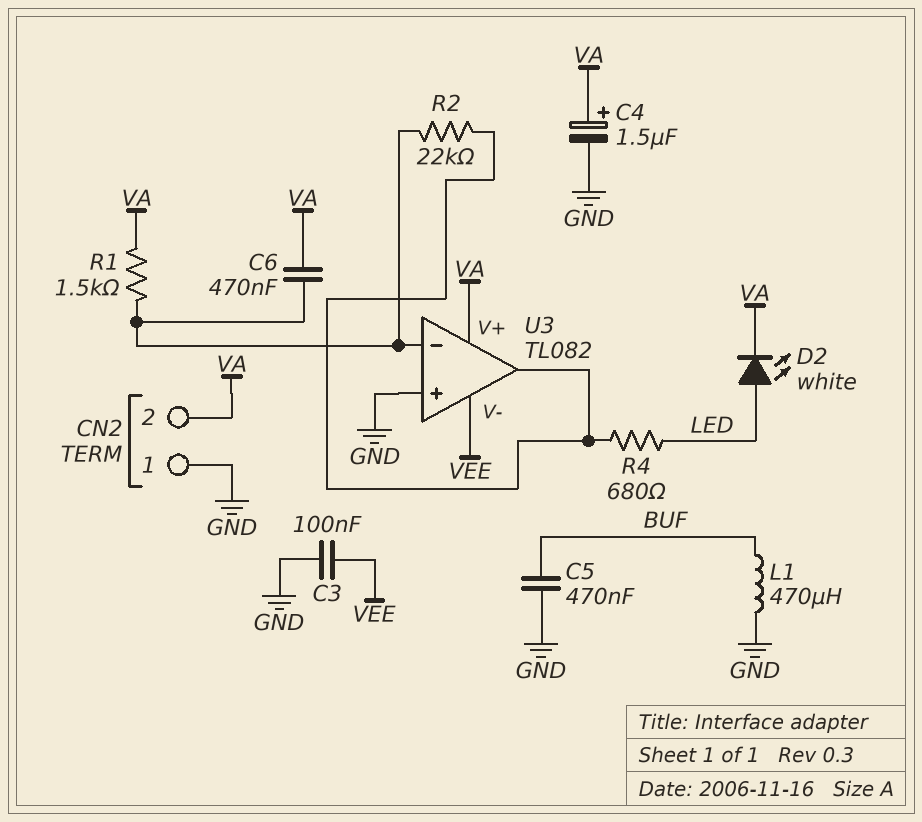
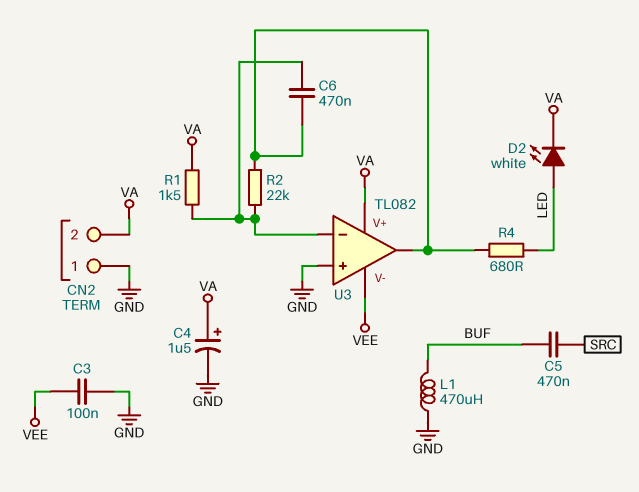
C5: 470nF (BUF, GND) -> 470nF (BUF, SRC)
C6: 470nF (U3/in-, VA) -> 470nF (U3/in-, U3/out)

